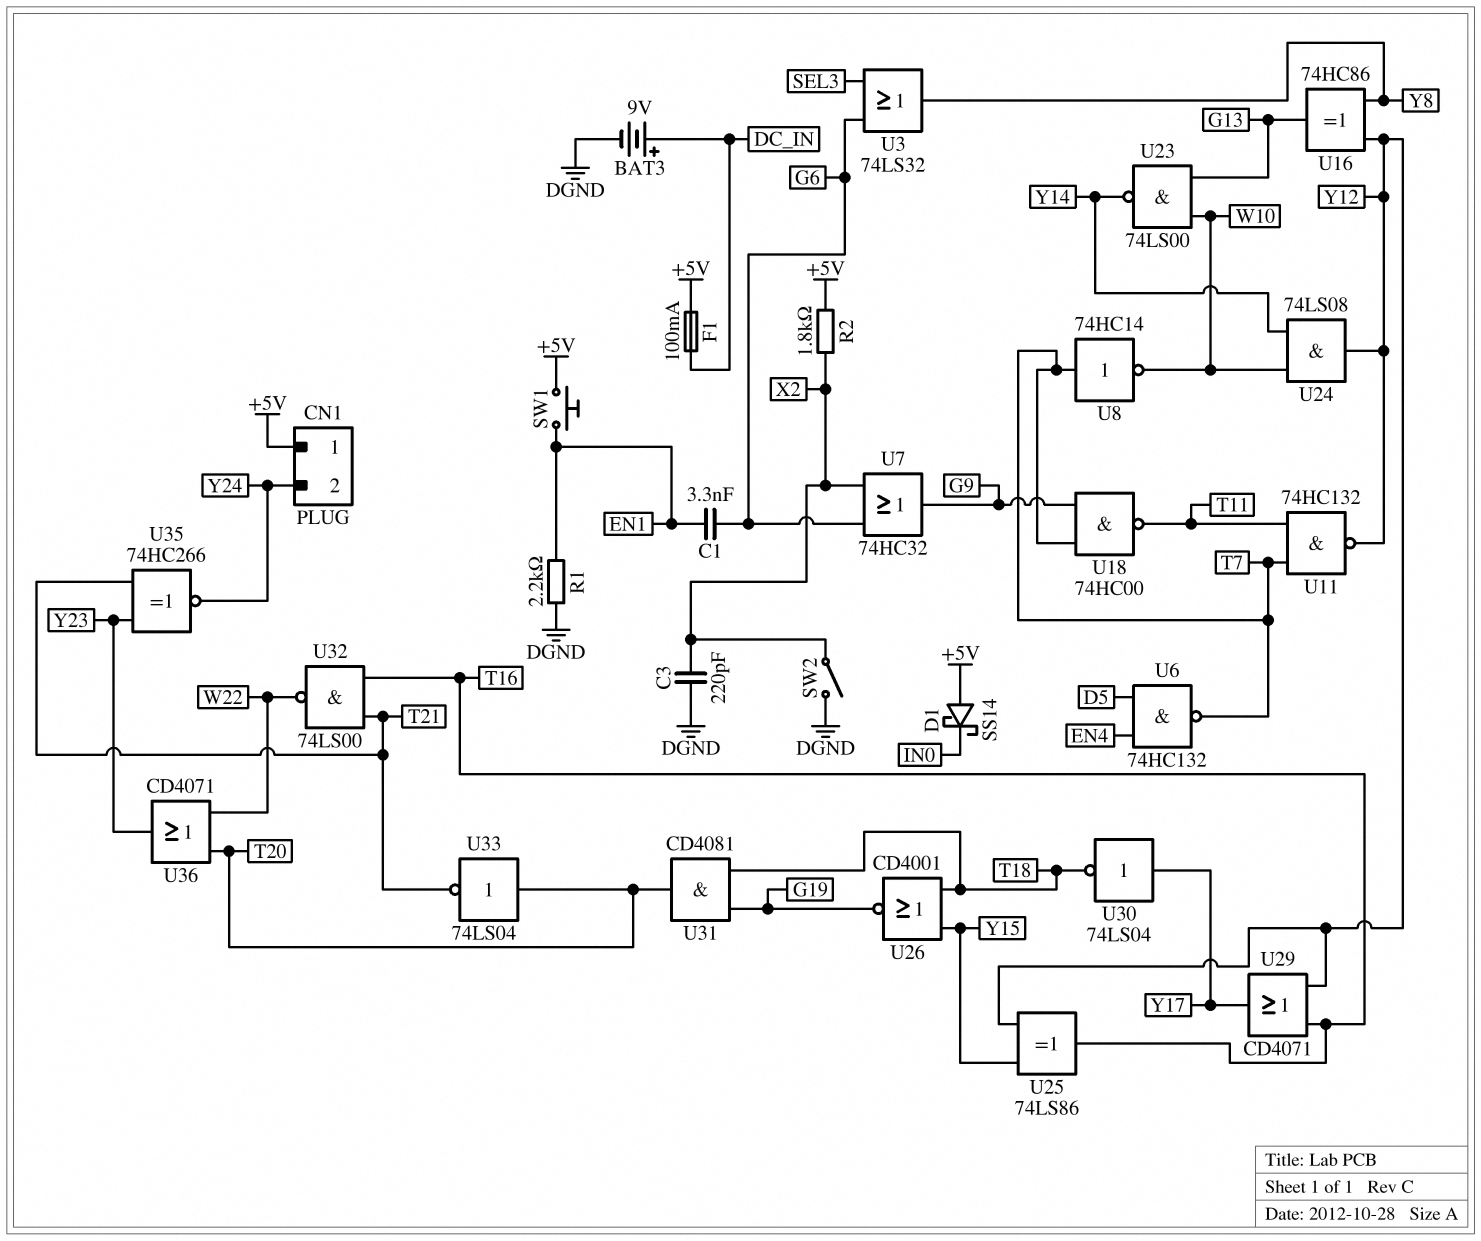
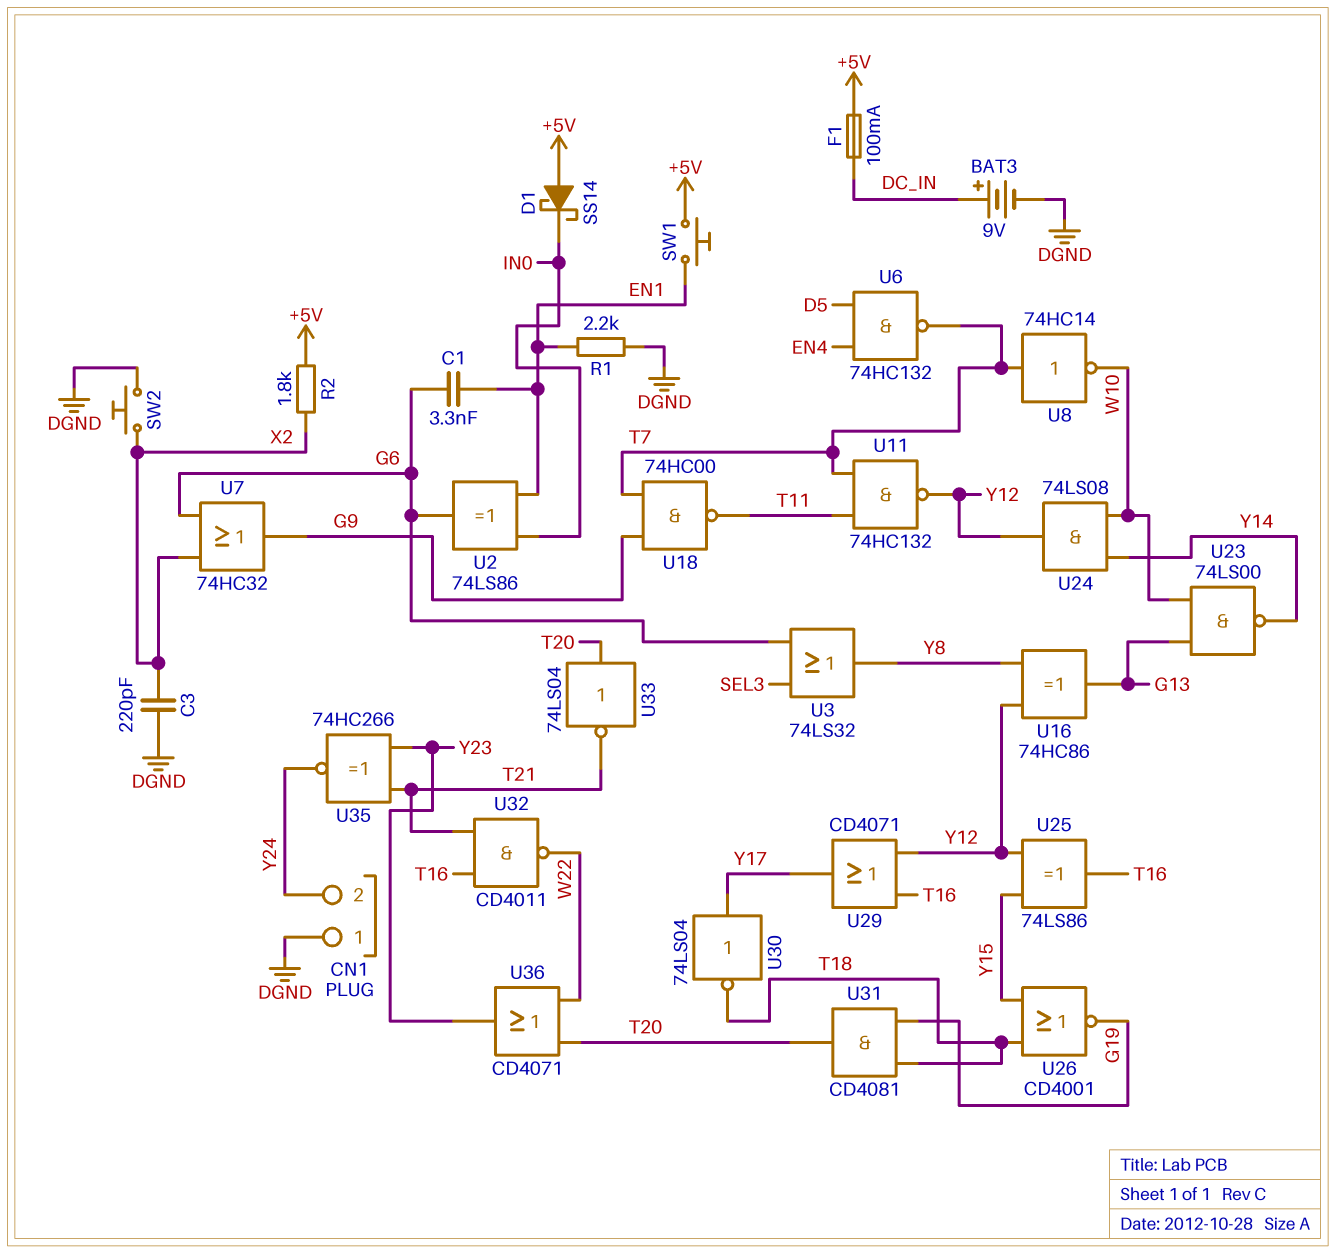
CN1 pin 1: +5V -> DGND
SW2: switch (DGND, X2) -> button (DGND, X2)
U2: none -> XOR 74LS86 (in EN1, in IN0, out G6)
U32: NAND 74LS00 (in T16, in T21, out W22) -> NAND CD4011 (in T16, in T21, out W22)

